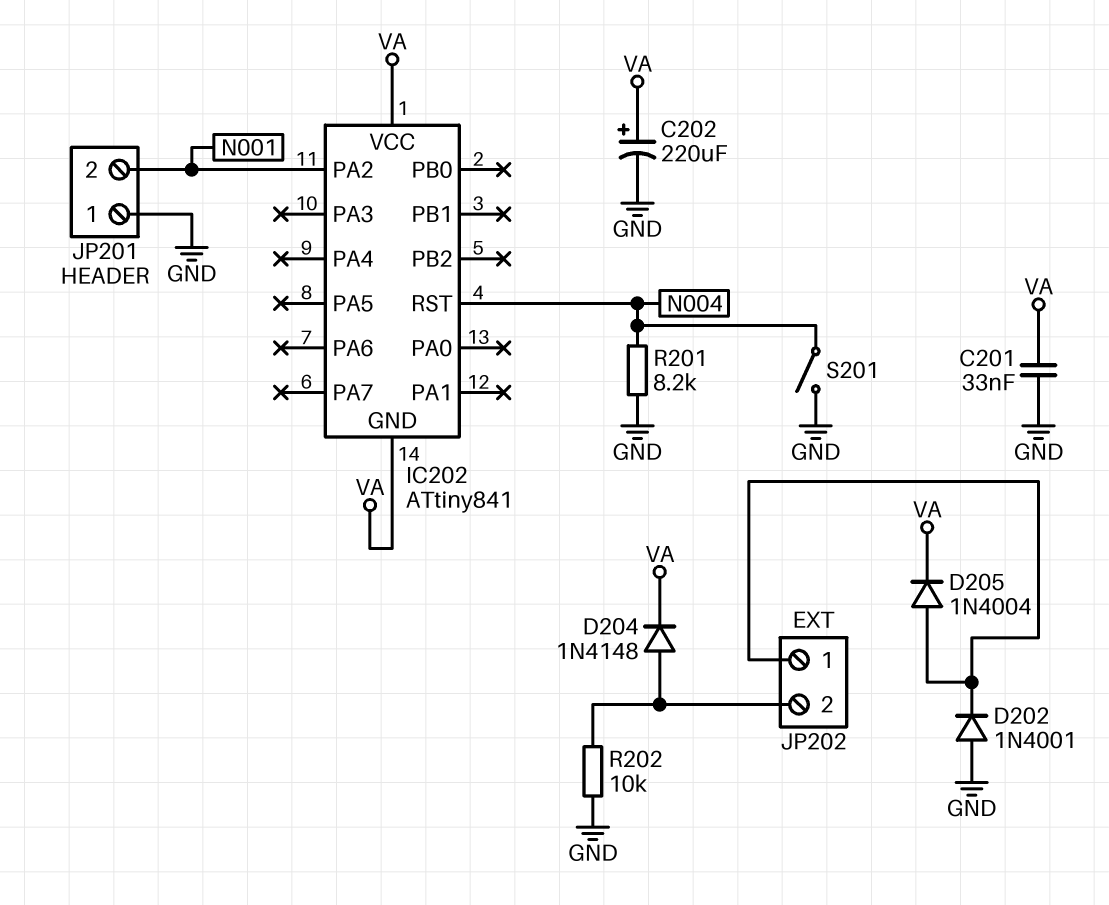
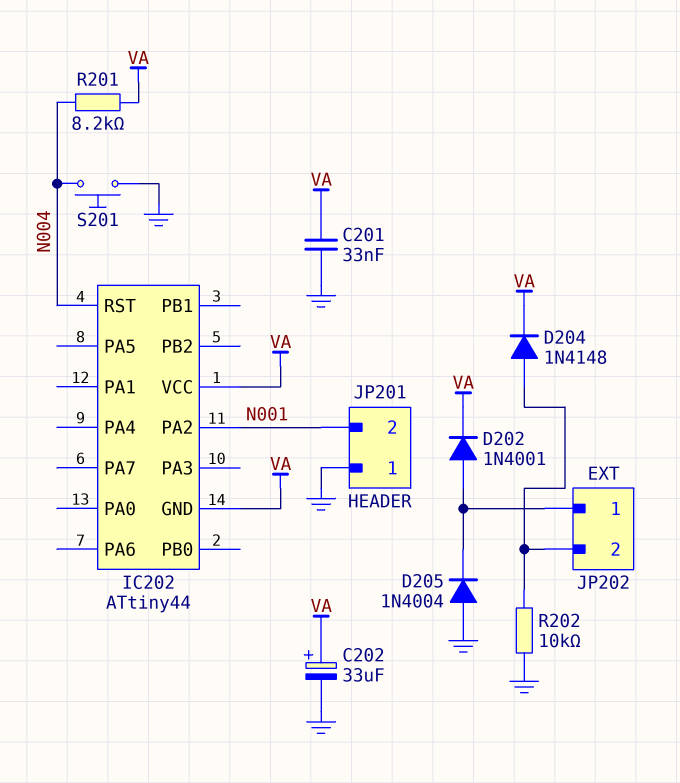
C202: 220uF (plus VA, minus GND) -> 33uF (plus VA, minus GND)
D202: diode 1N4001 (A GND, K JP202/1) -> diode 1N4001 (A JP202/1, K VA)
D205: diode 1N4004 (A JP202/1, K VA) -> diode 1N4004 (A GND, K JP202/1)
IC202: ATtiny841 -> ATtiny44
R201: 8.2k (GND, N004) -> 8.2k (N004, VA)
S201: switch (GND, N004) -> button (GND, N004)

